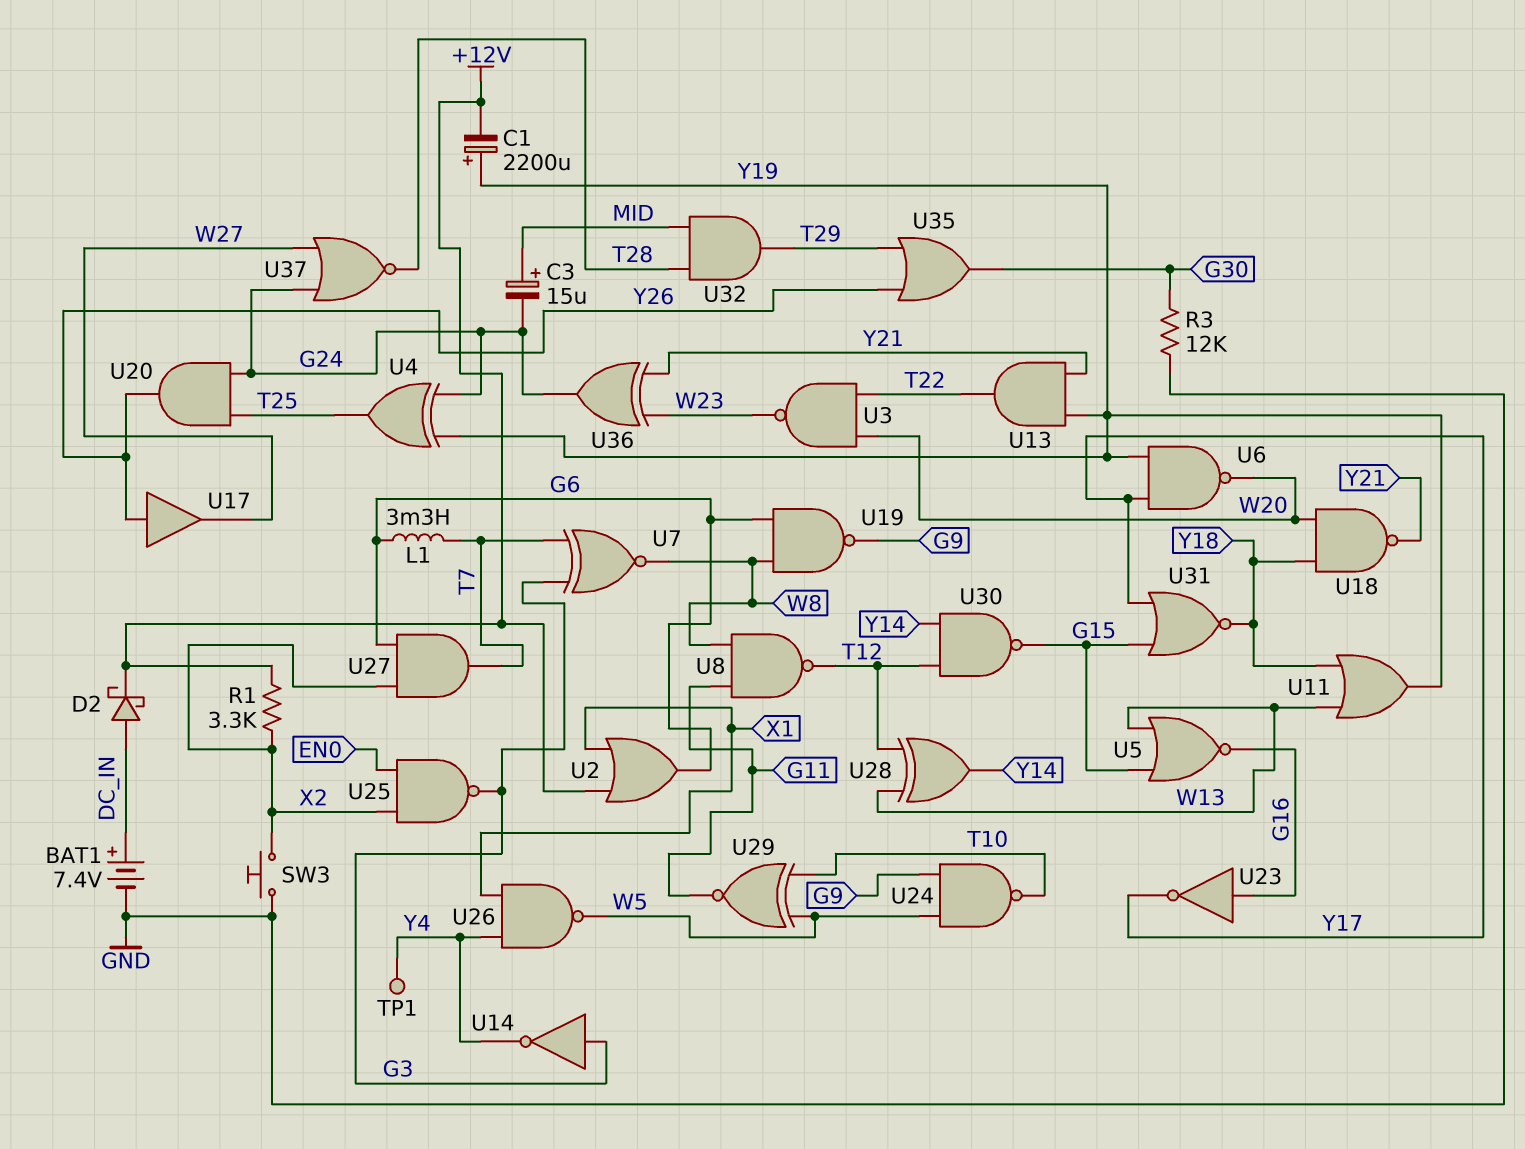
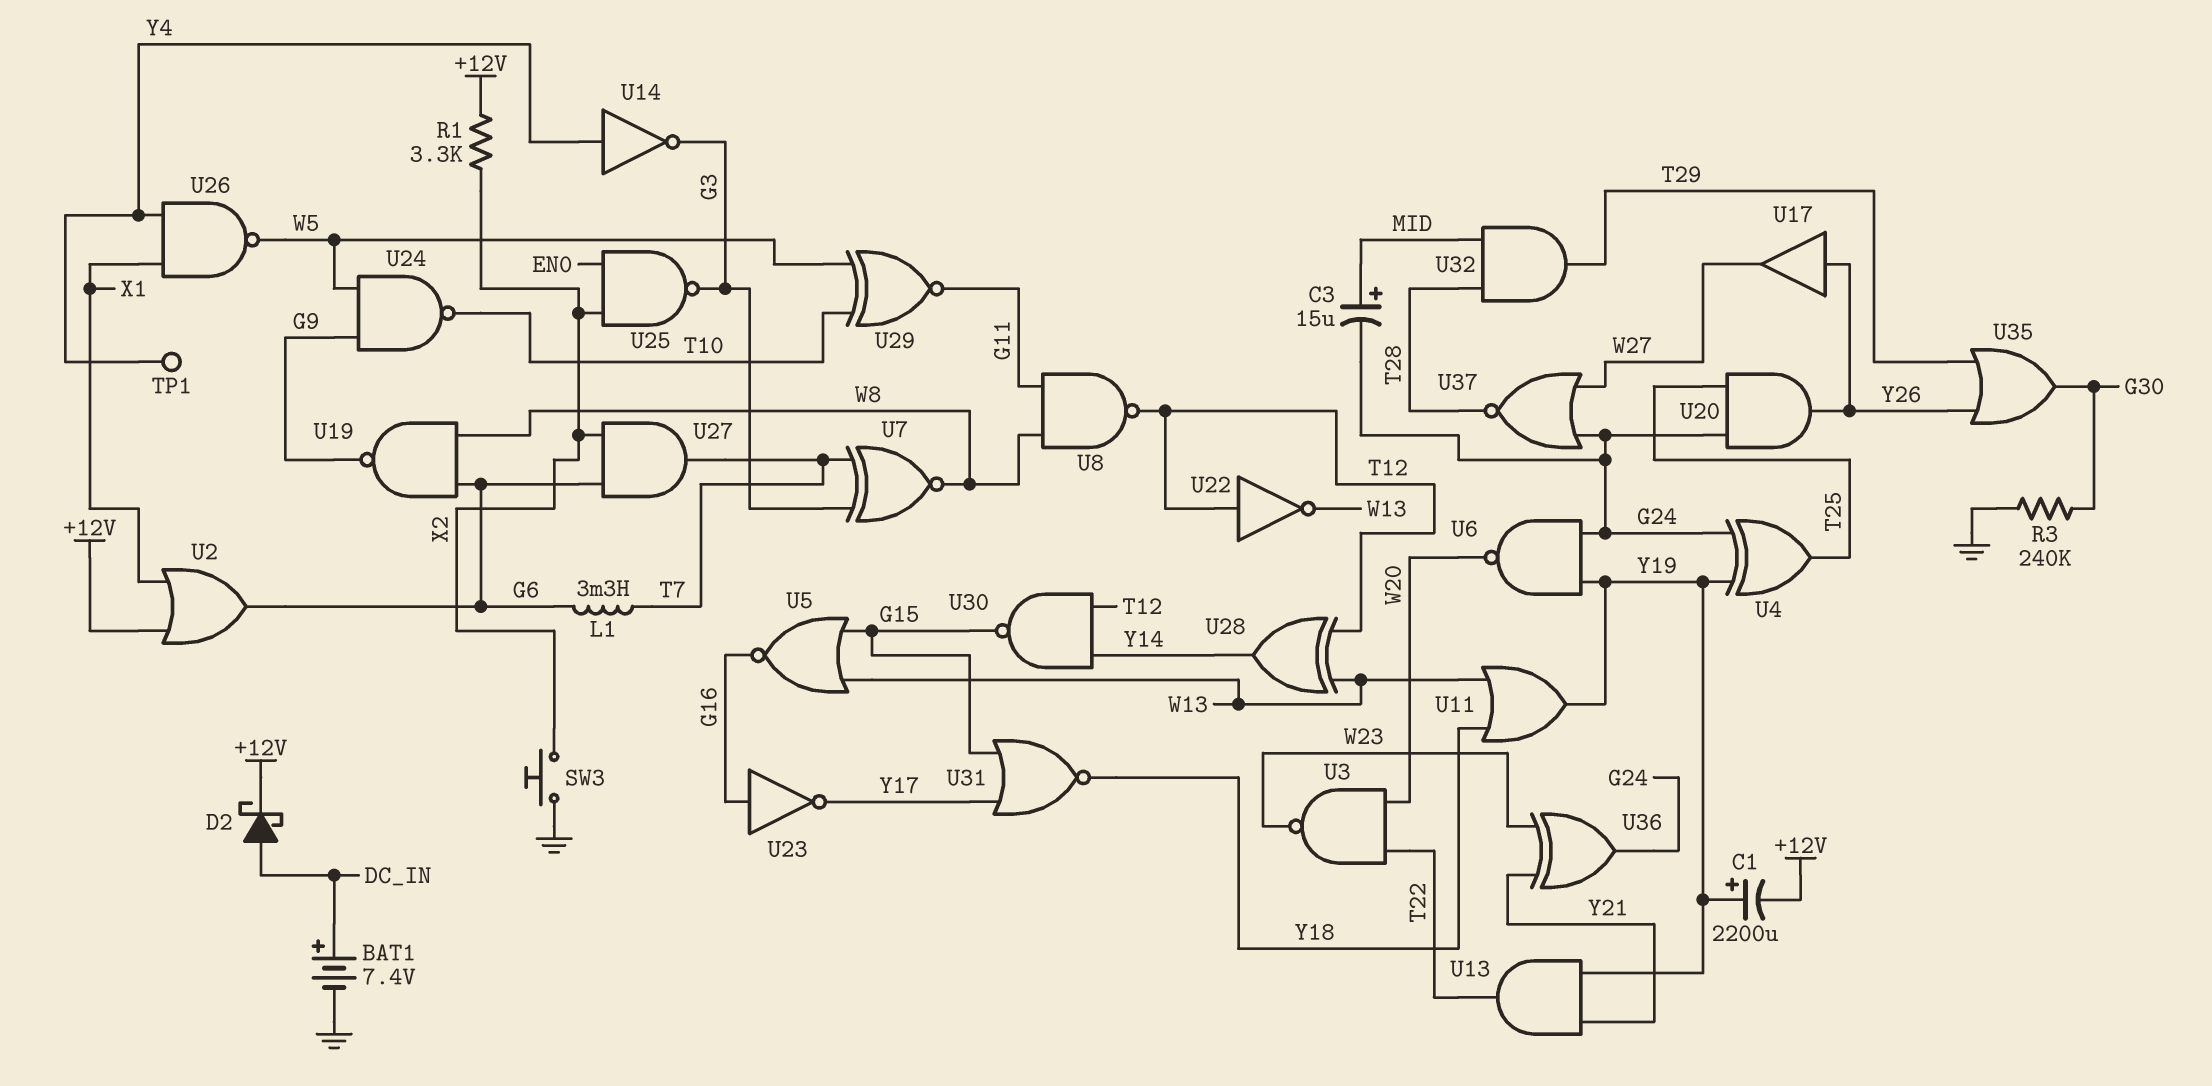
R3: 12k (G30, GND) -> 240k (G30, GND)
U6: NAND (in Y17, in Y19, out W20) -> NAND (in G24, in Y19, out W20)
U14: NOT (in G3, out Y4) -> NOT (in Y4, out G3)
U18: NAND (in W20, in Y18, out Y21) -> none
U22: none -> NOT (in T12, out W13)

